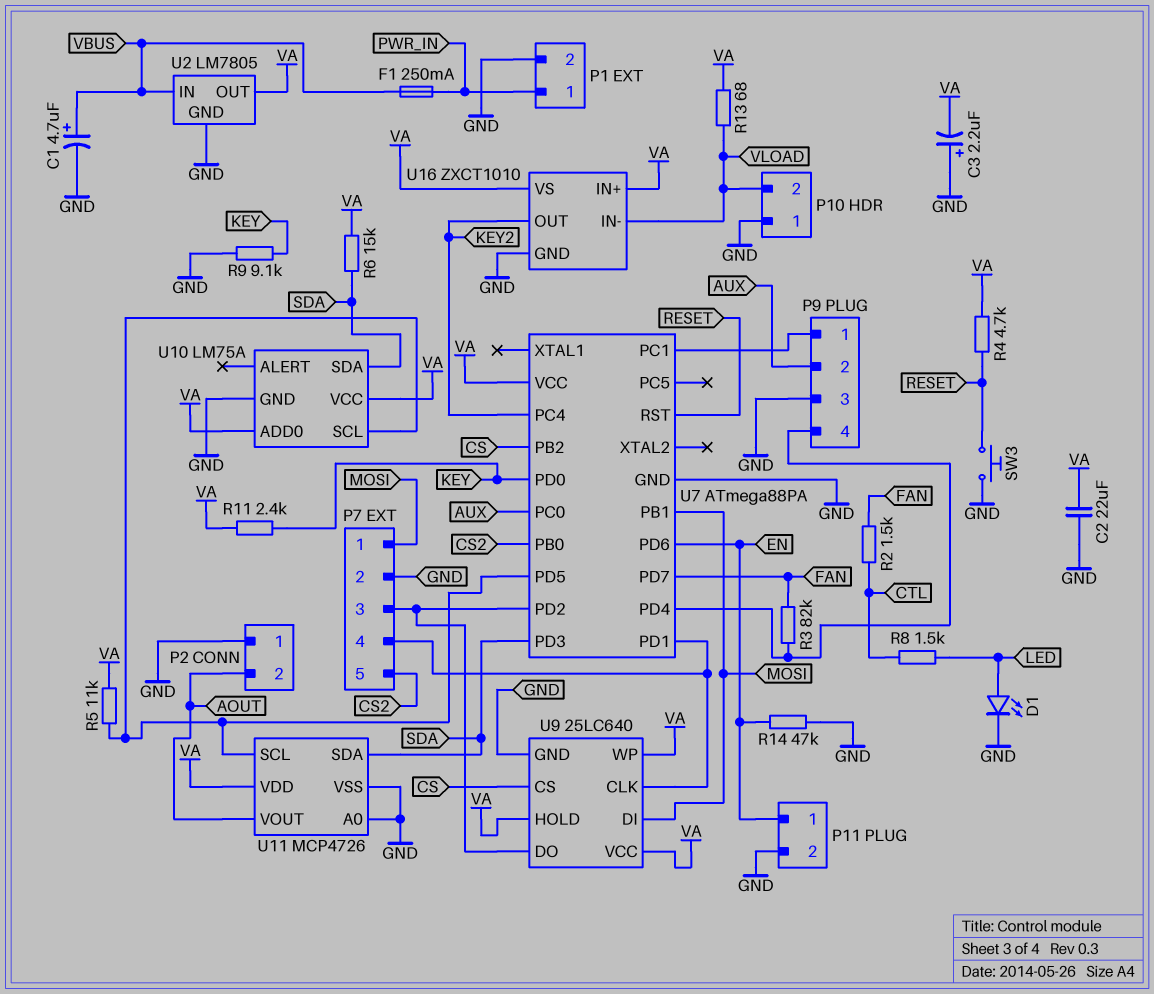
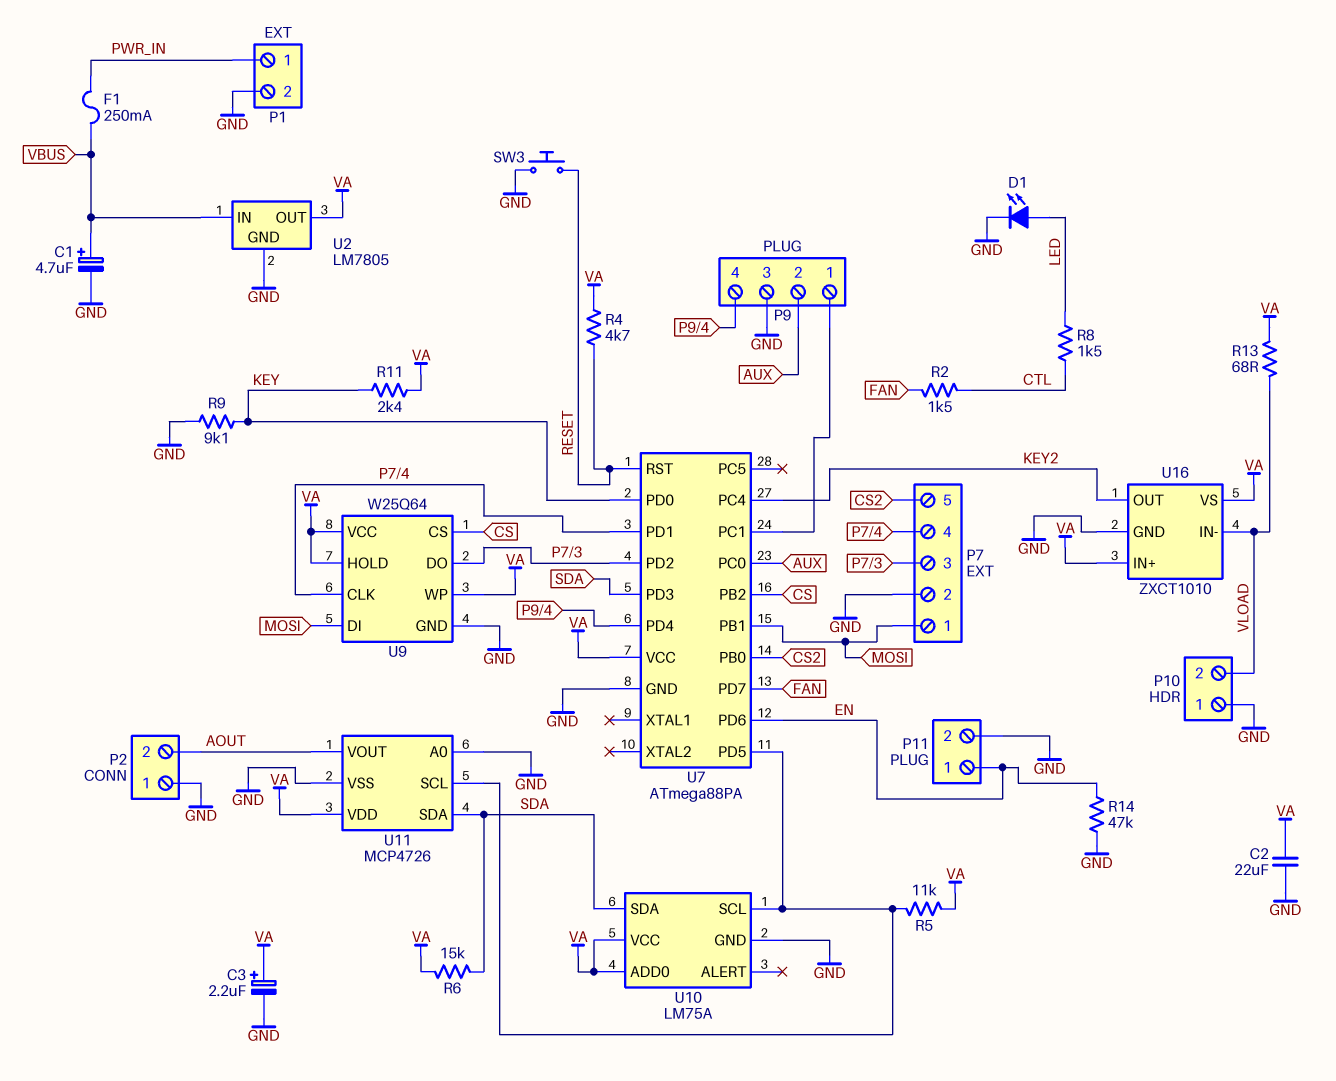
C3: 2.2uF (plus GND, minus VA) -> 2.2uF (plus VA, minus GND)
R3: 82k (FAN, P9/4) -> none
U9: 25LC640 -> W25Q64

